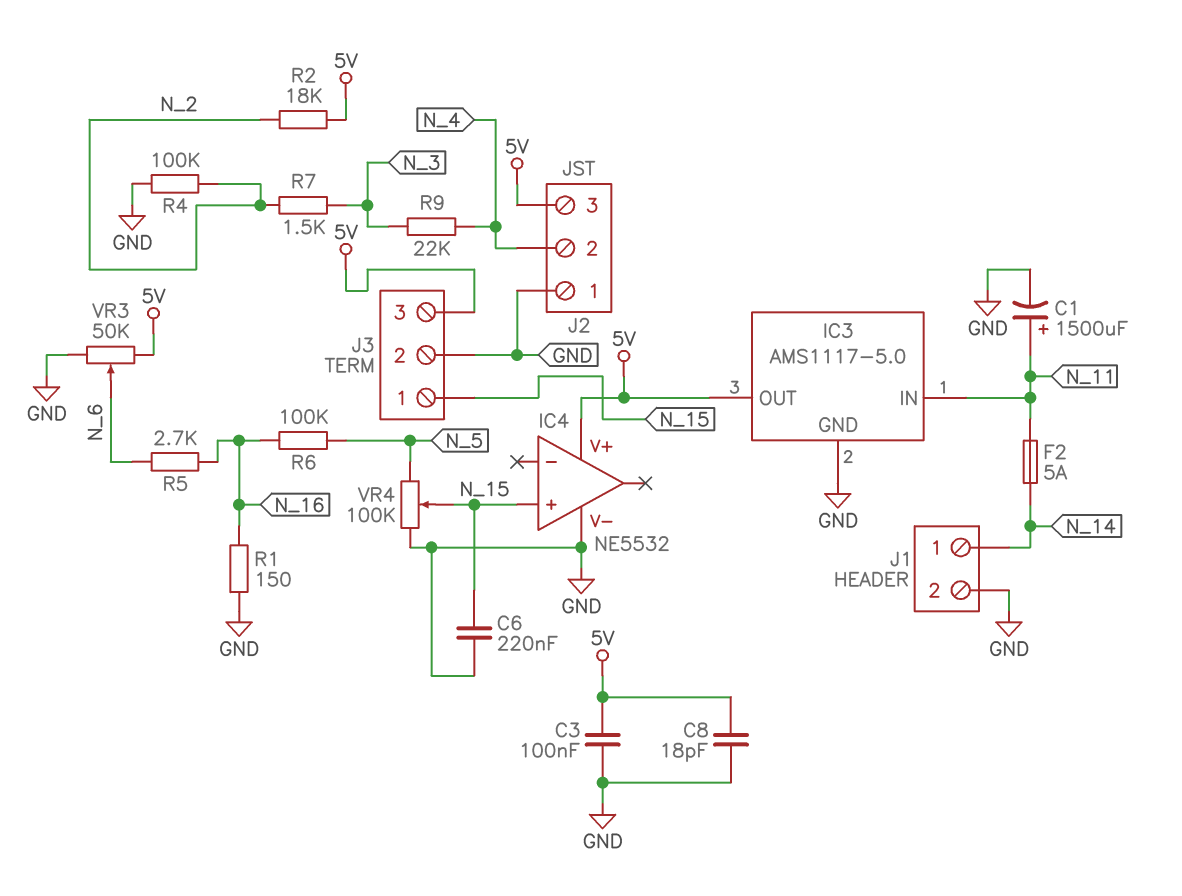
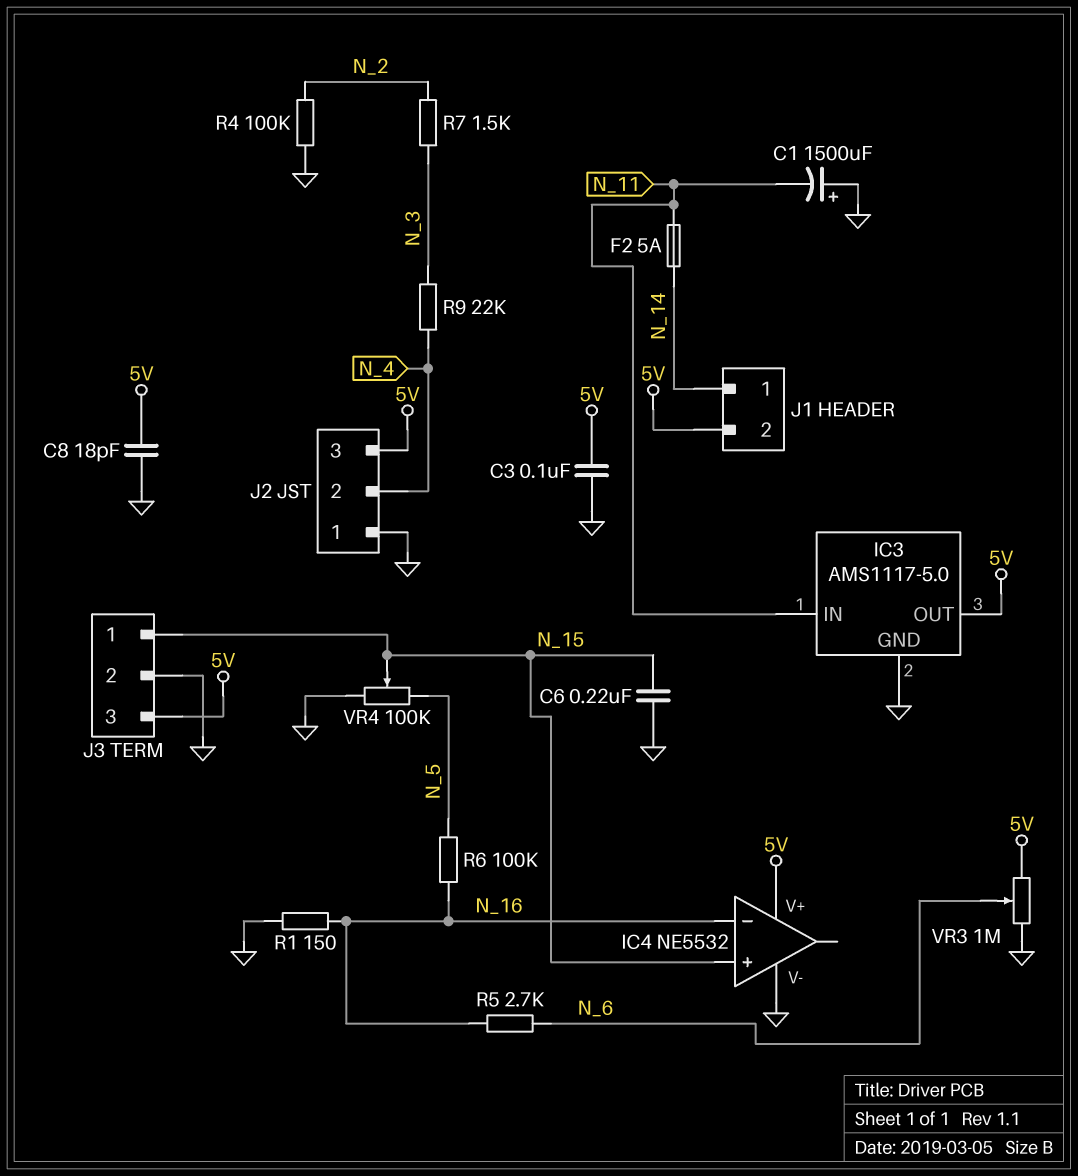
C1: 1500uF (plus N_11, minus GND) -> 1500uF (plus GND, minus N_11)
IC4 pin in-: none -> N_16
J1 pin 2: GND -> 5V
R2: 18k (5V, N_2) -> none
VR3: 50k (5V, GND, wiper N_6) -> 1M (5V, GND, wiper N_6)

